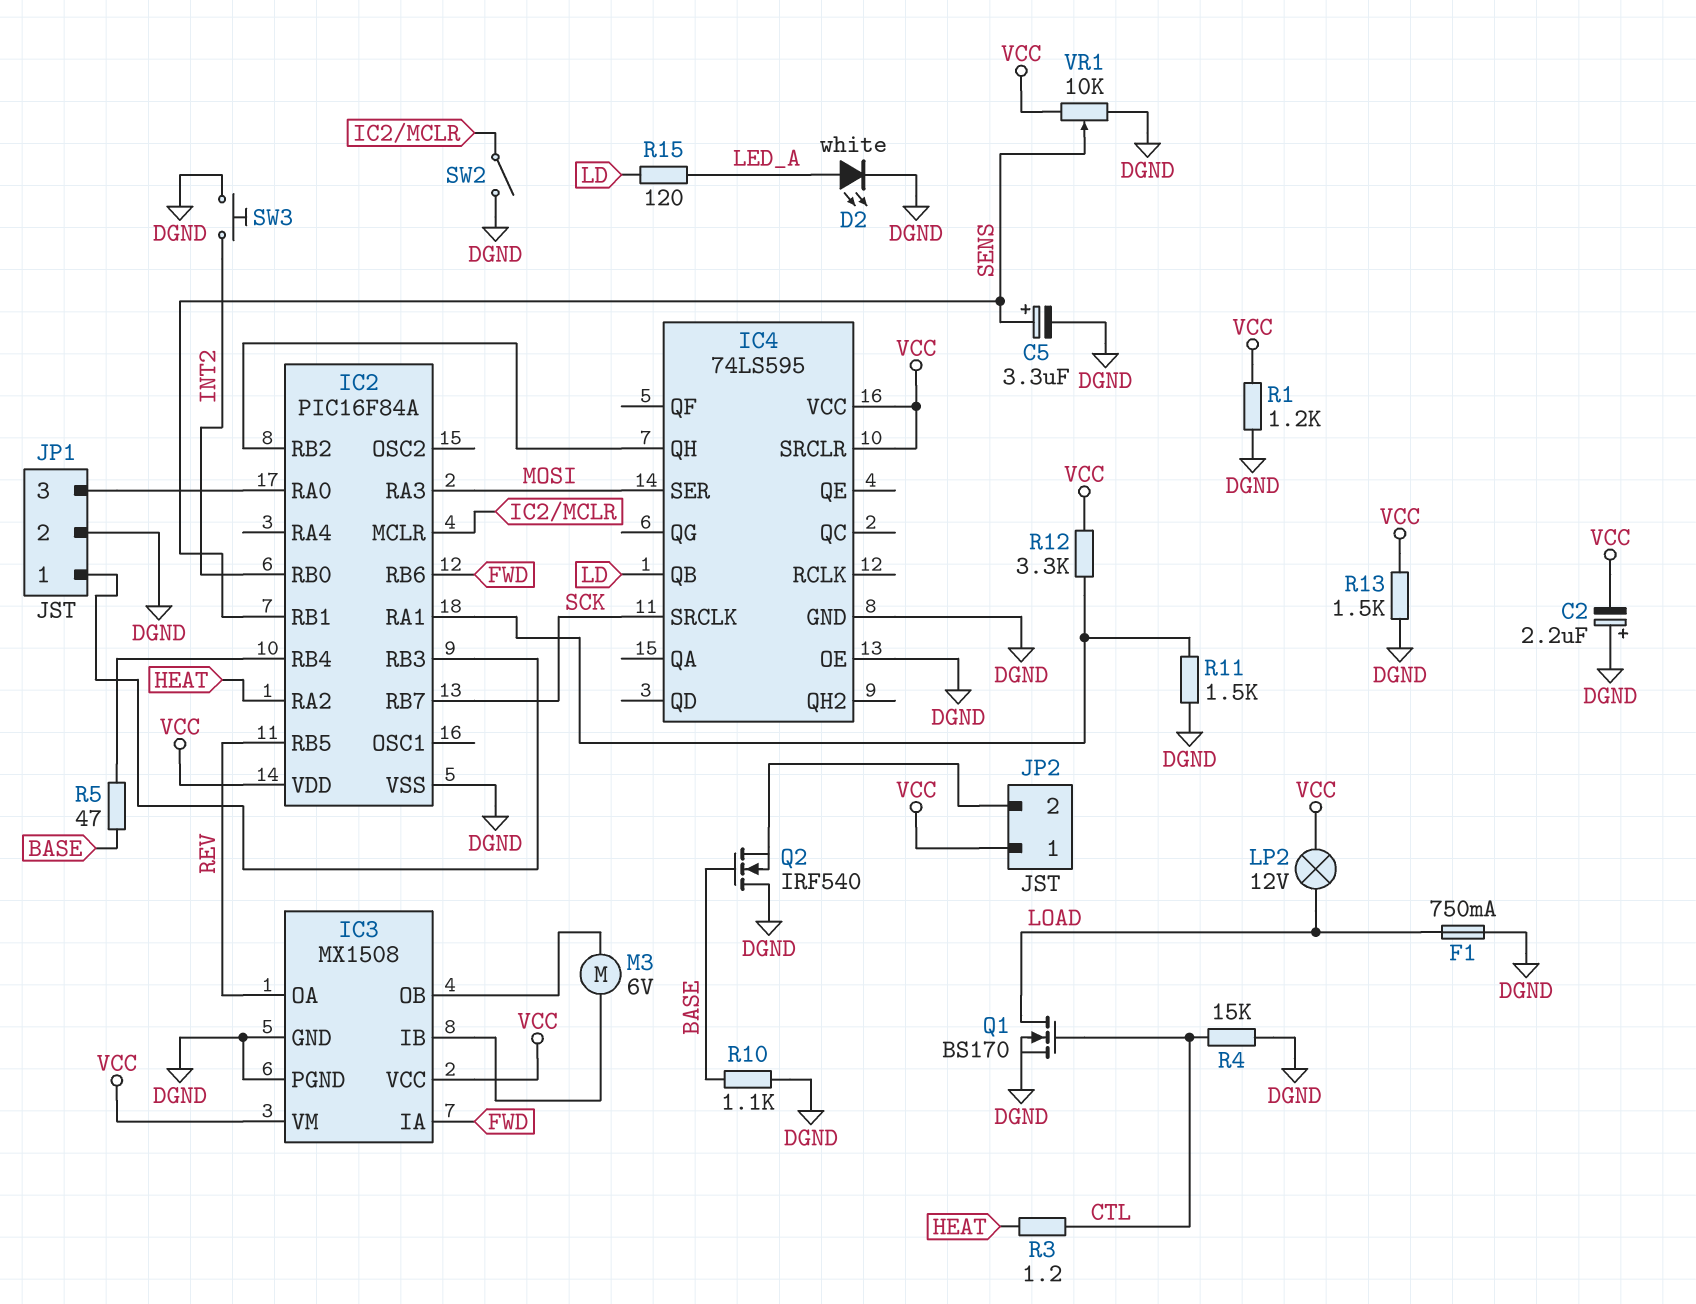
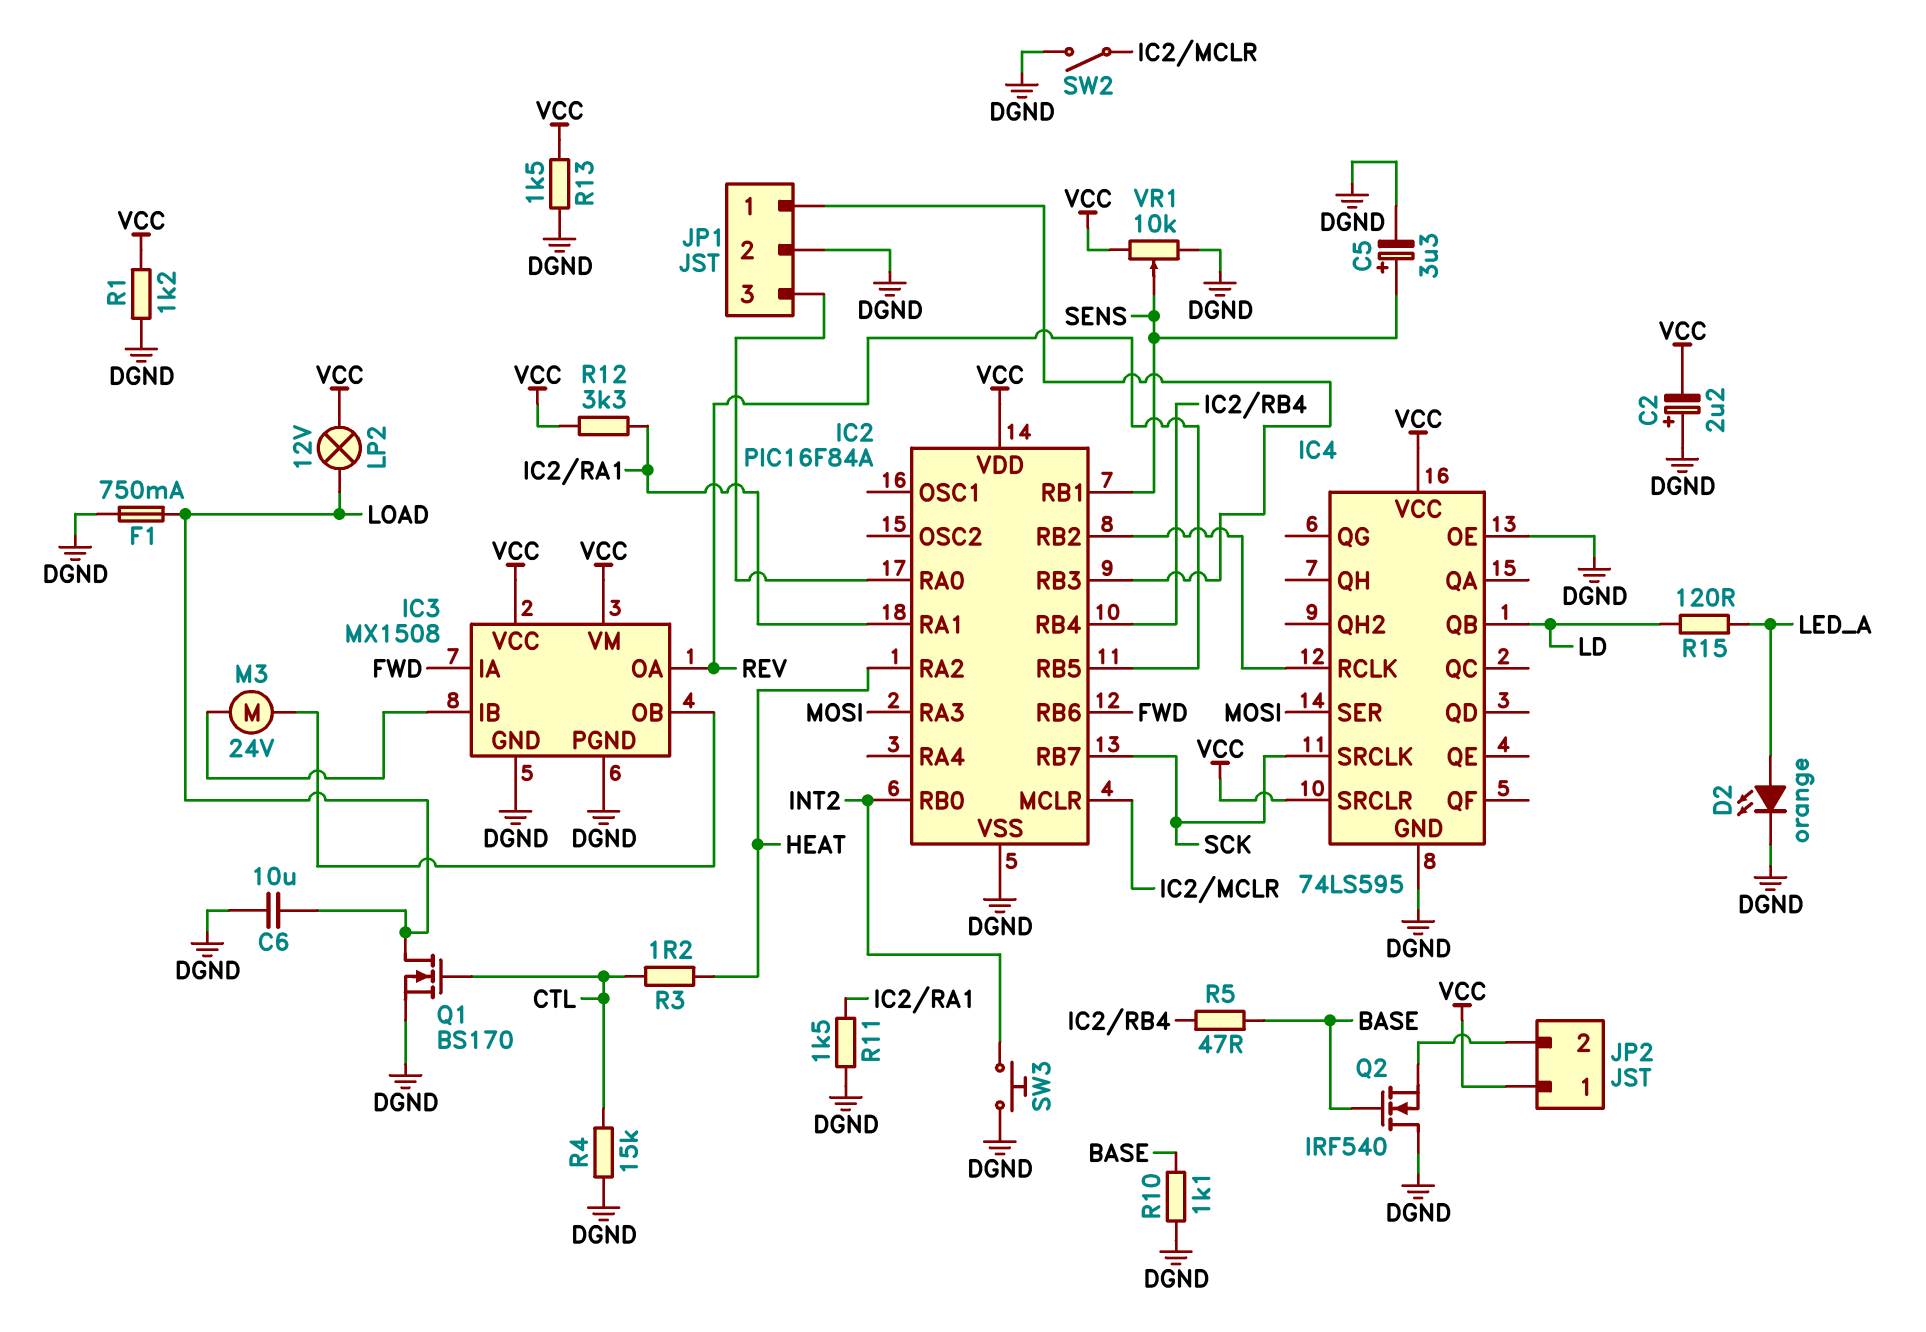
C6: none -> 10uF (DGND, LOAD)
D2: LED white (A LED_A, K DGND) -> LED orange (A LED_A, K DGND)
IC4 pin QH: IC2/RB2 -> none
IC4 pin RCLK: none -> IC2/RB2
M3: motor 6V (IC3/IB, IC3/OB) -> motor 24V (IC3/IB, IC3/OB)

